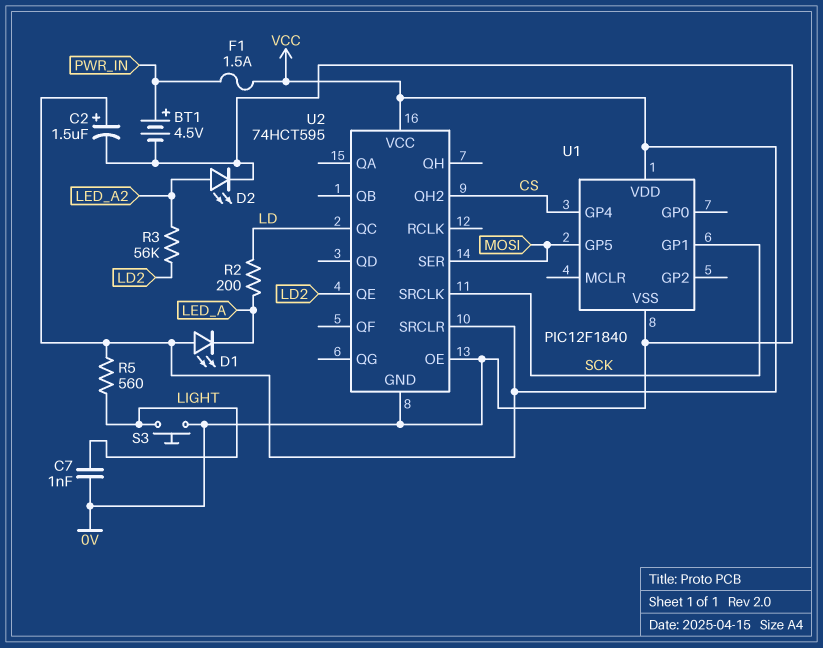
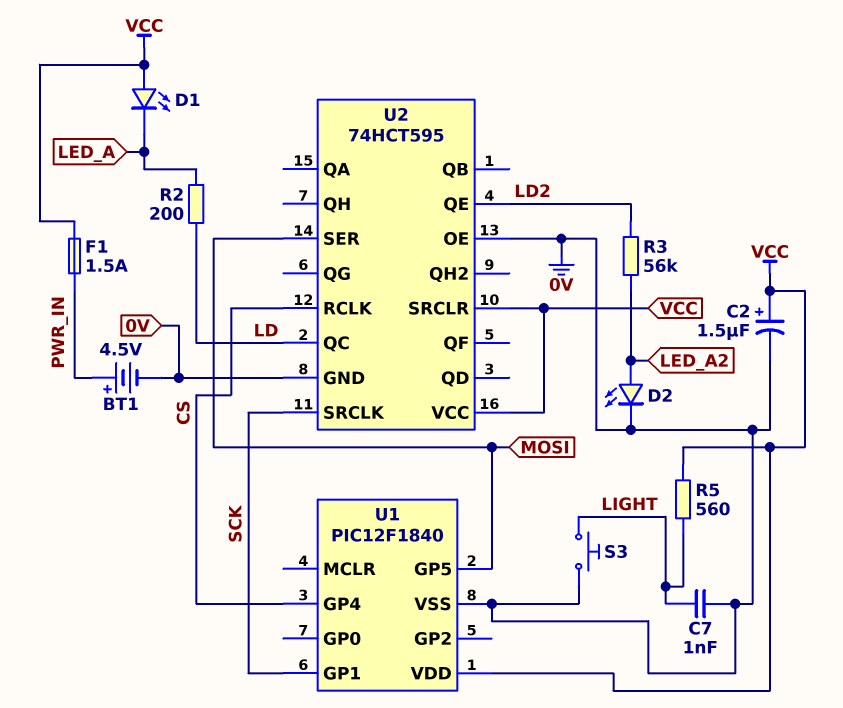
U2 pin QH2: CS -> none
U2 pin RCLK: none -> CS

